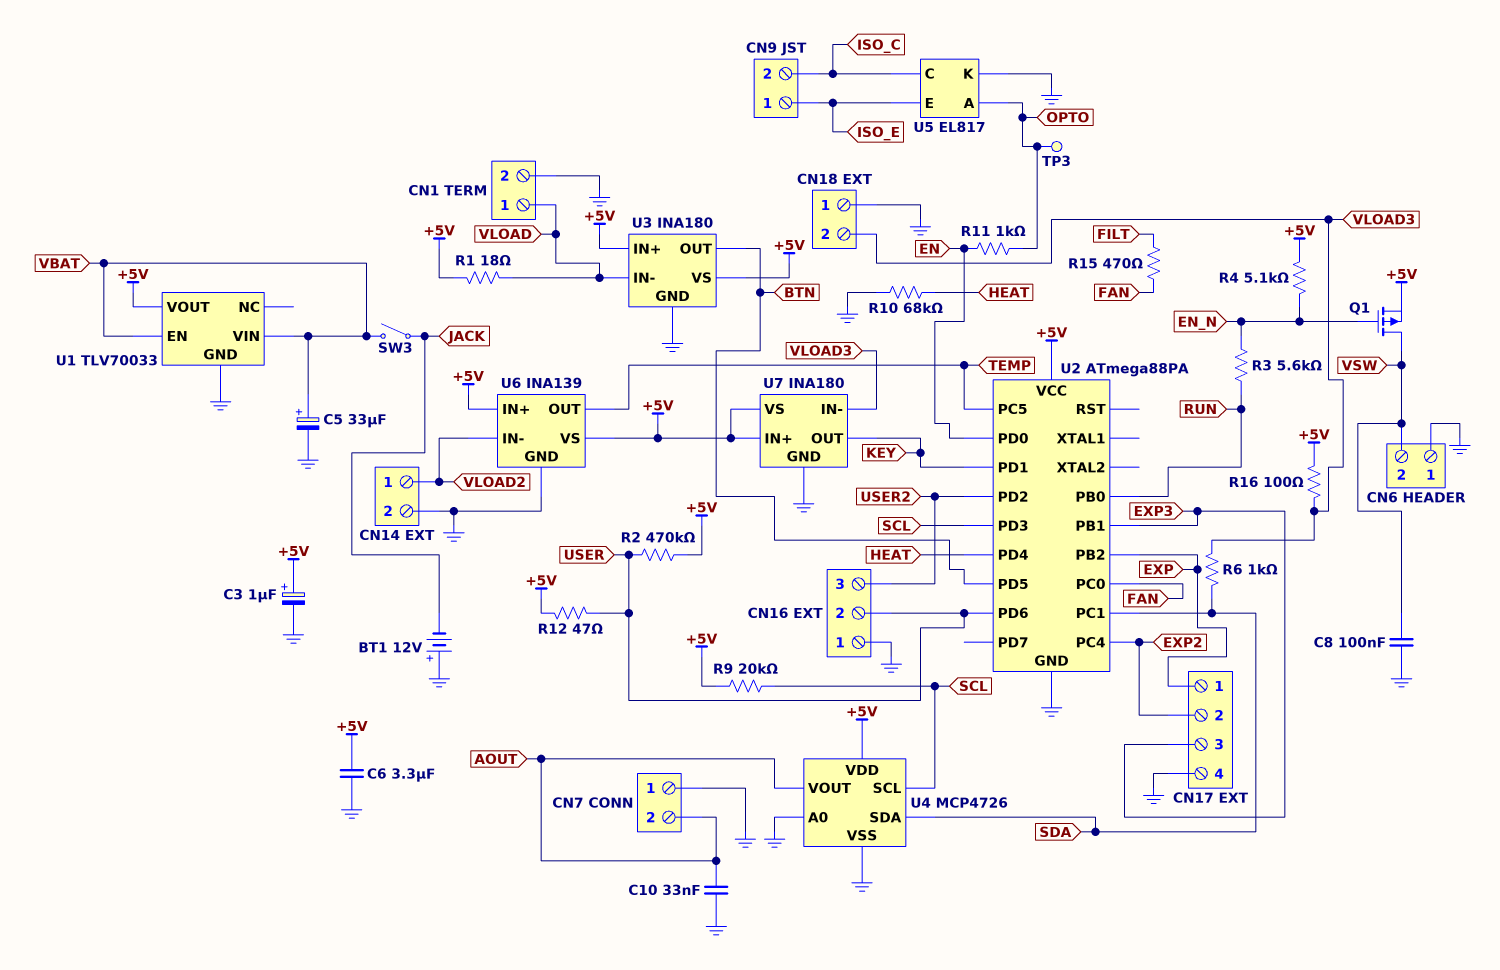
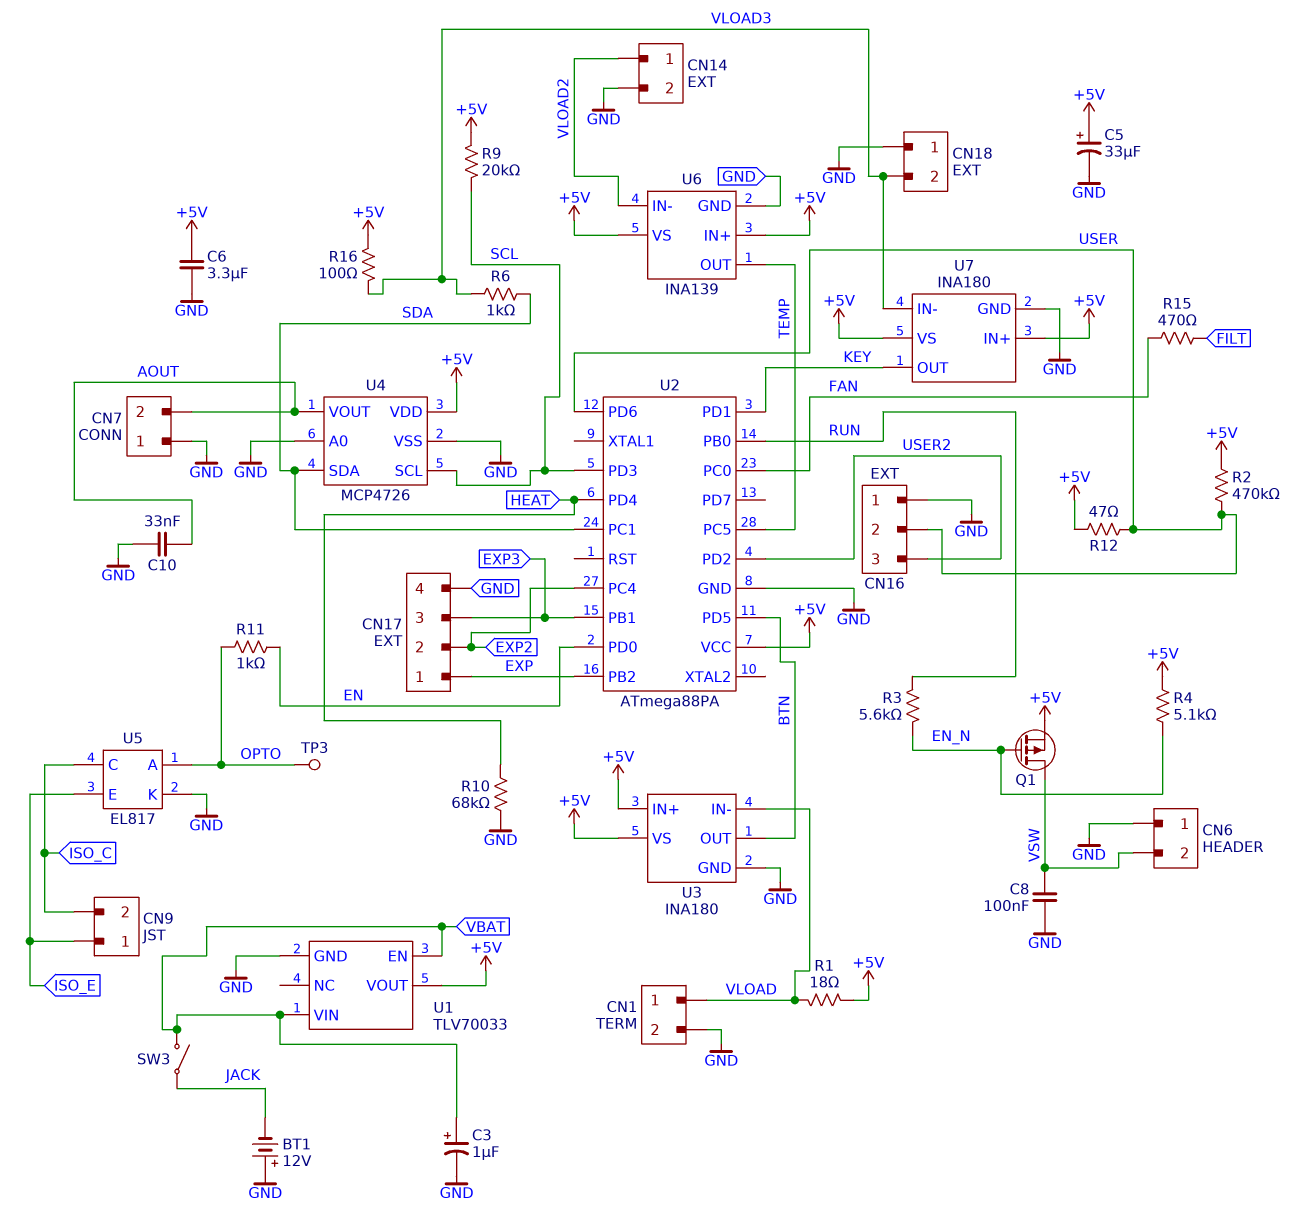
C3: 1uF (plus +5V, minus GND) -> 1uF (plus VBAT, minus GND)
C5: 33uF (plus VBAT, minus GND) -> 33uF (plus +5V, minus GND)

